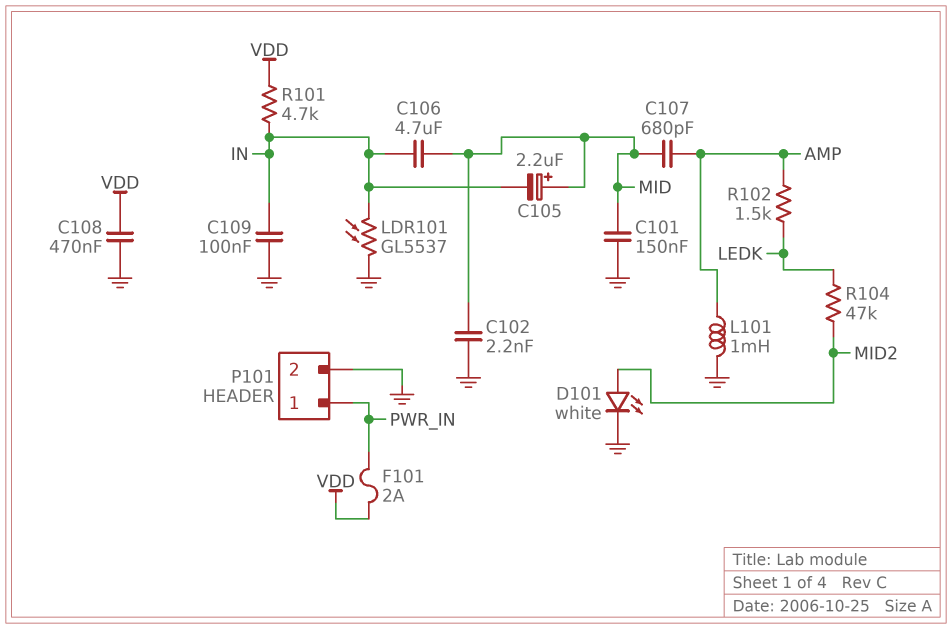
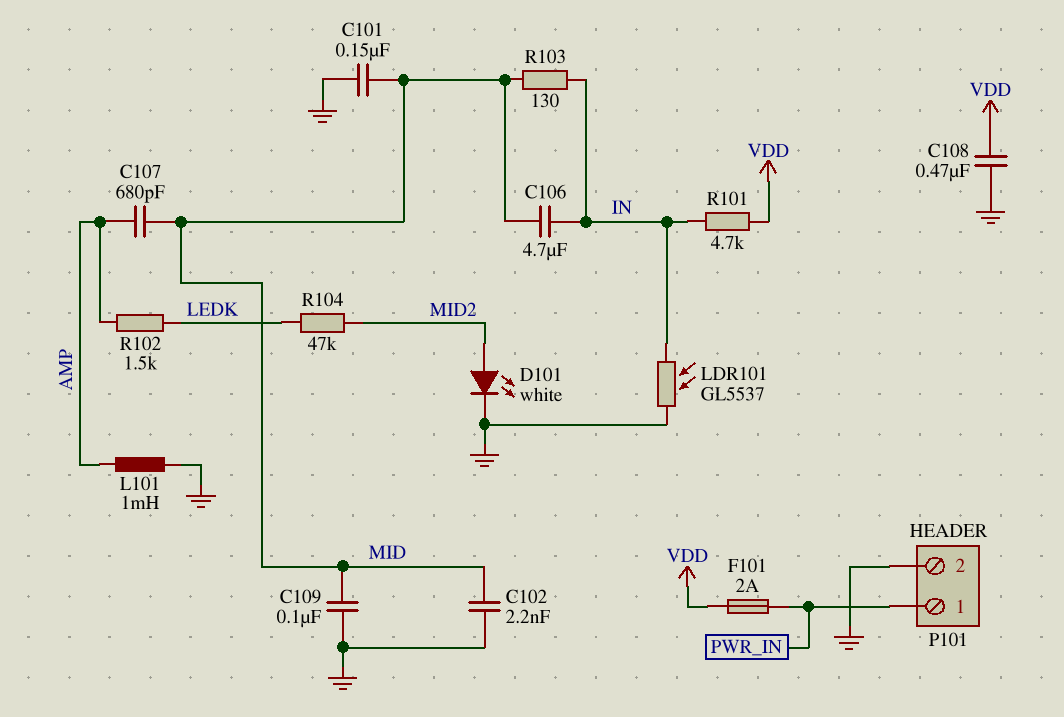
C105: 2.2uF (plus MID, minus IN) -> none
C109: 100nF (GND, IN) -> 100nF (GND, MID)
R103: none -> 130 (IN, MID)

